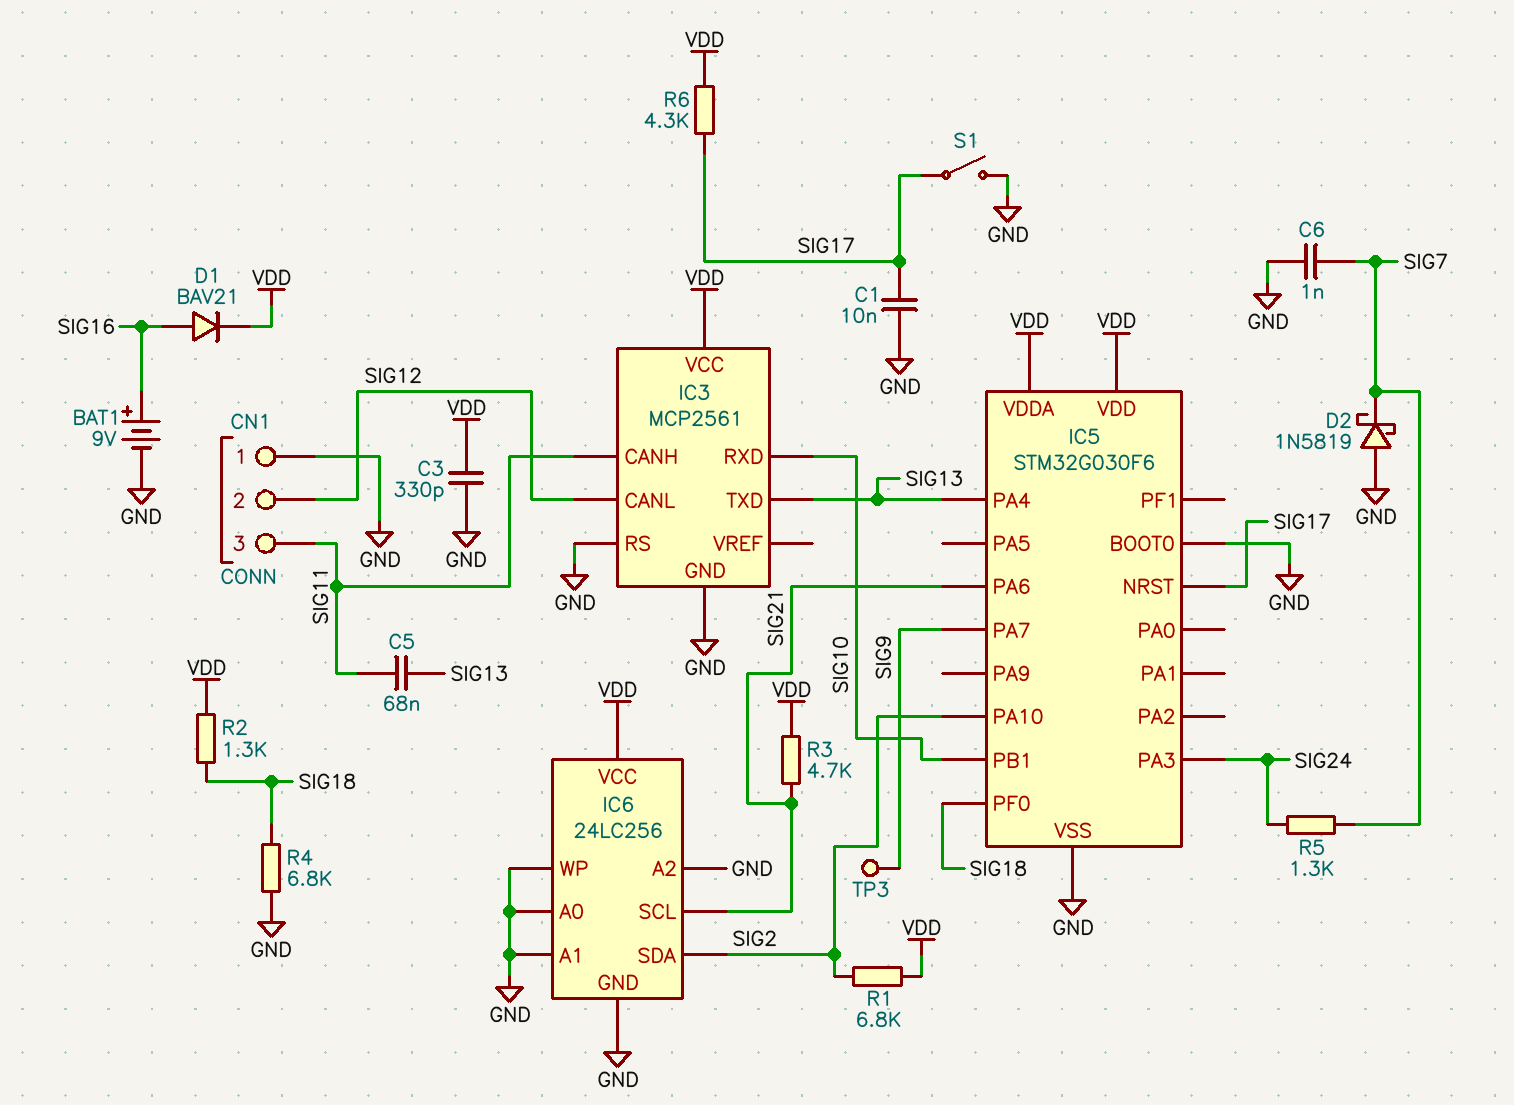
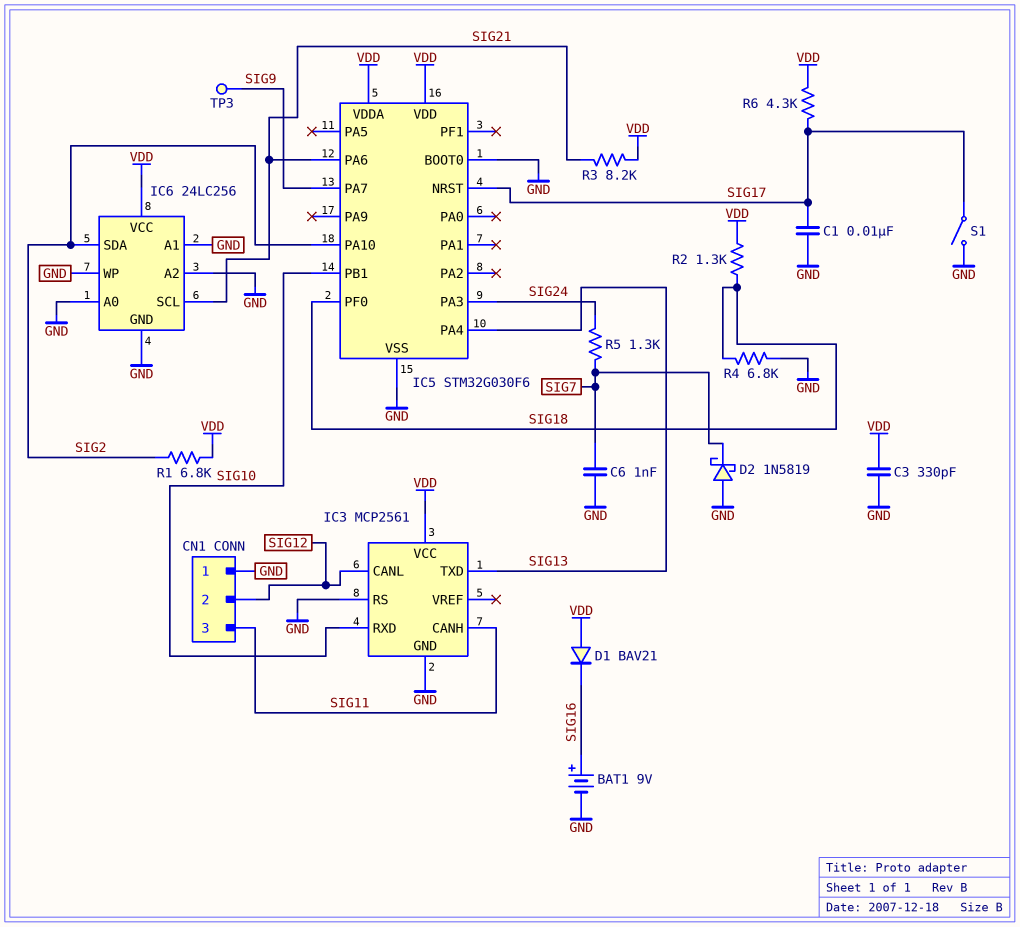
C5: 68nF (SIG11, SIG13) -> none
D1: diode BAV21 (A SIG16, K VDD) -> diode BAV21 (A VDD, K SIG16)
R3: 4.7k (SIG21, VDD) -> 8.2k (SIG21, VDD)

